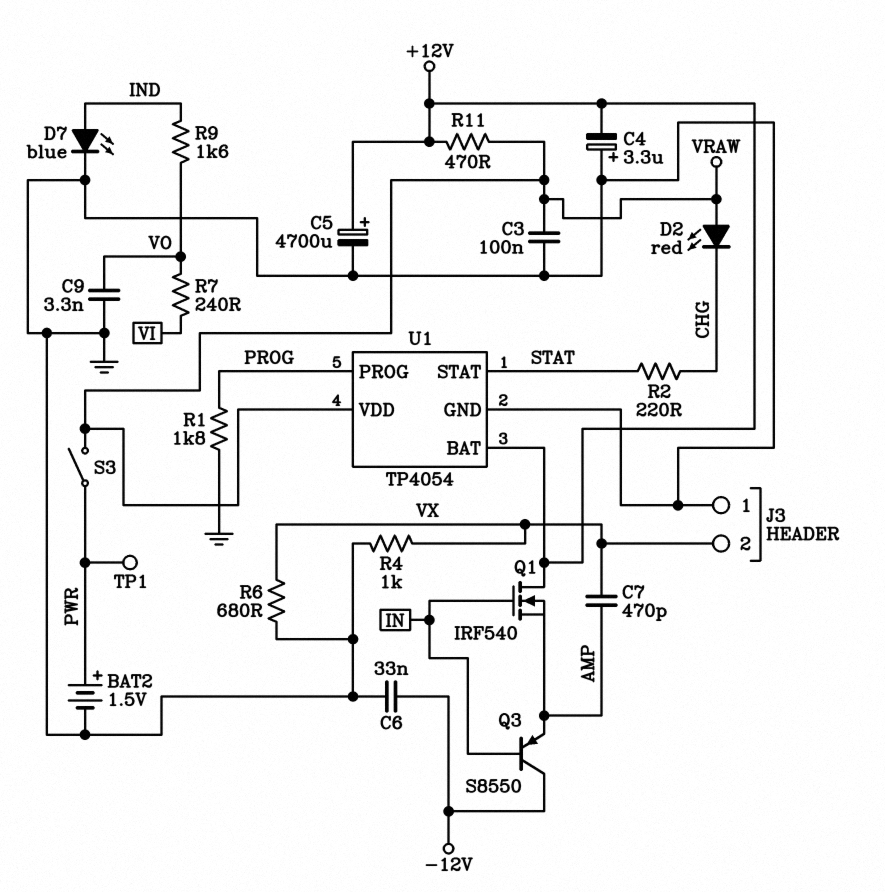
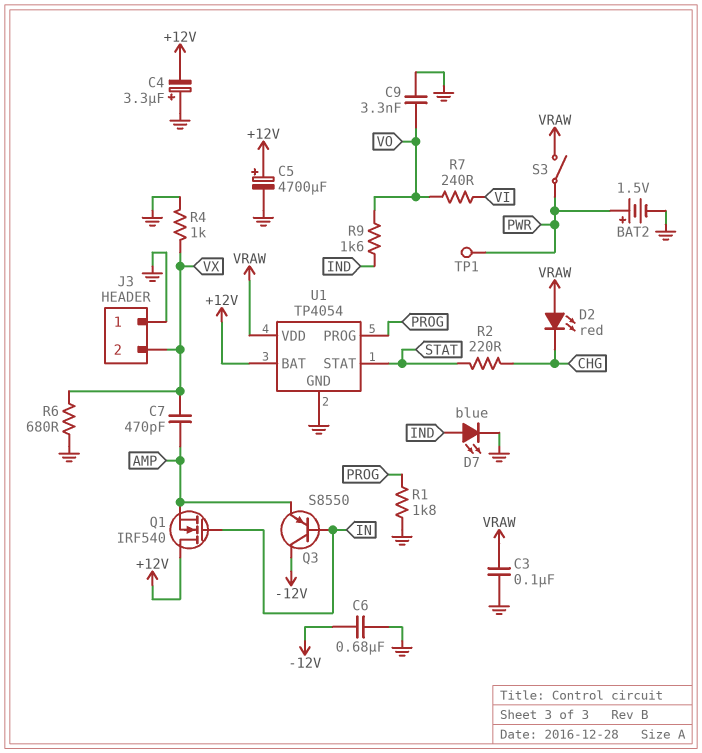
C6: 33nF (-12V, GND) -> 680nF (-12V, GND)
R11: 470 (+12V, VRAW) -> none

